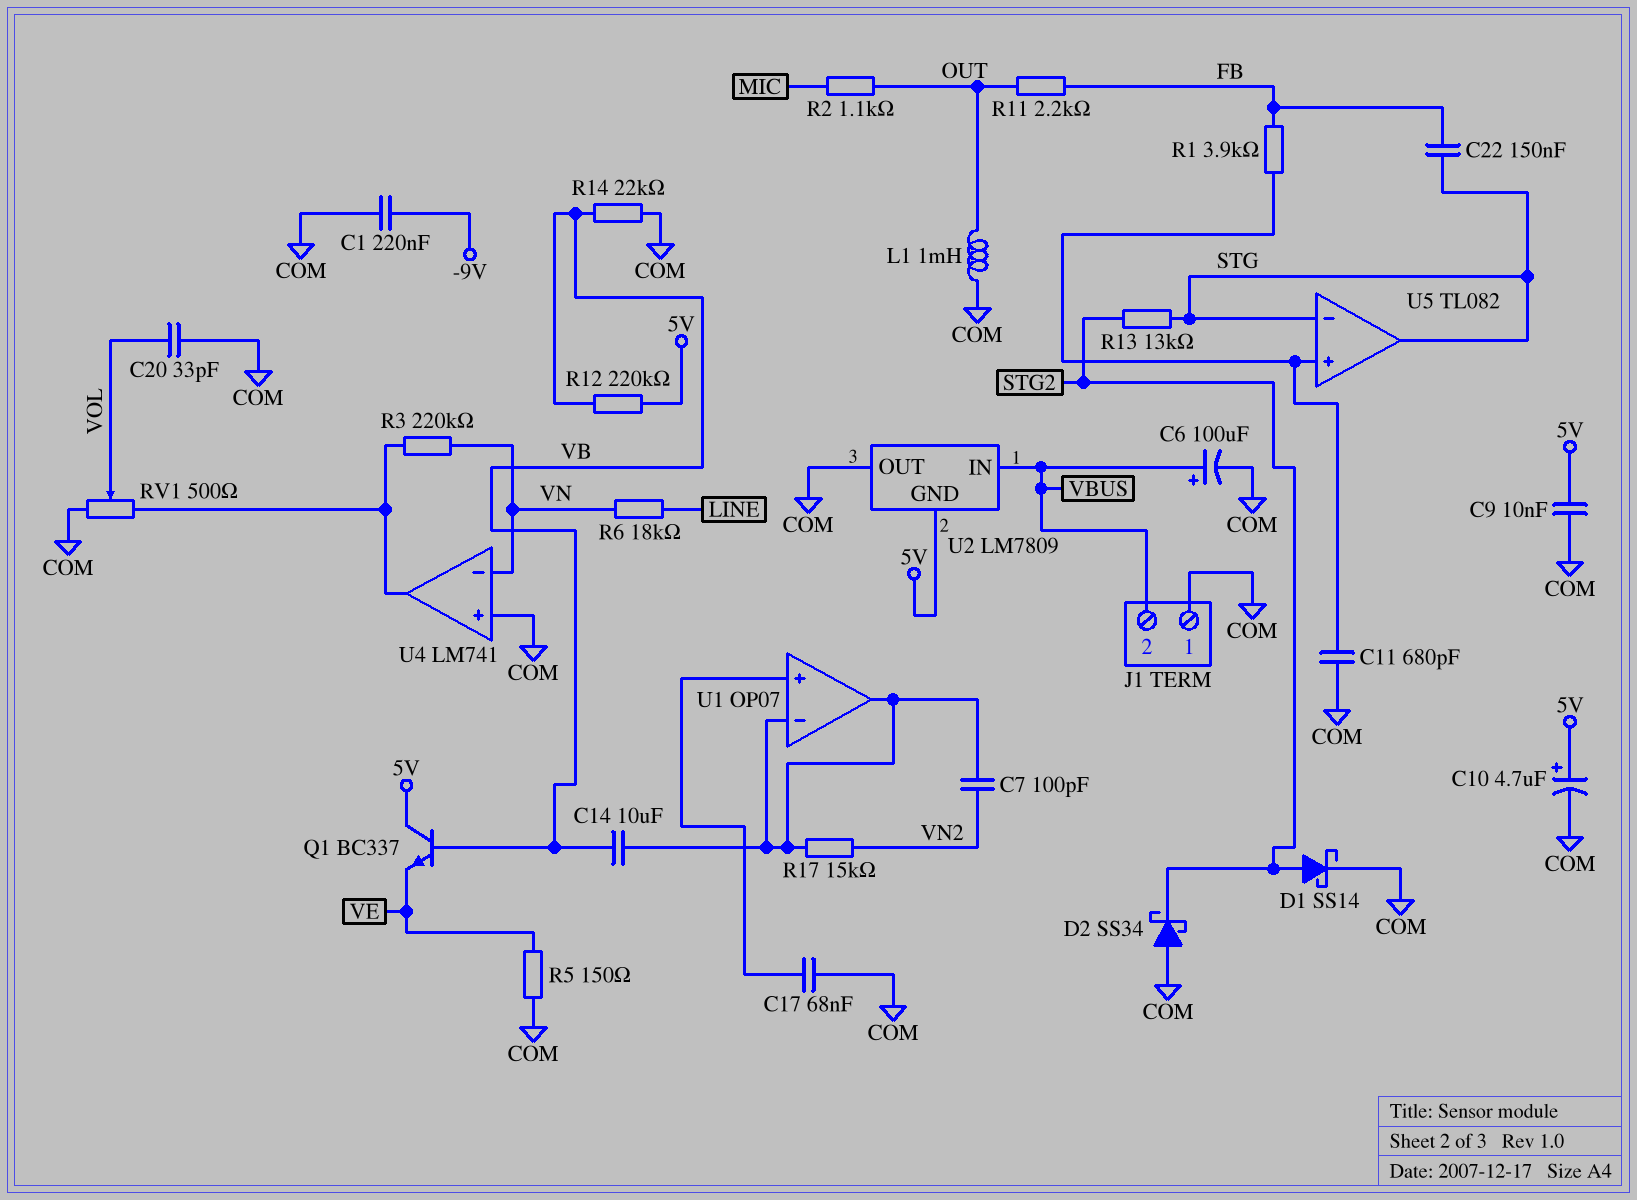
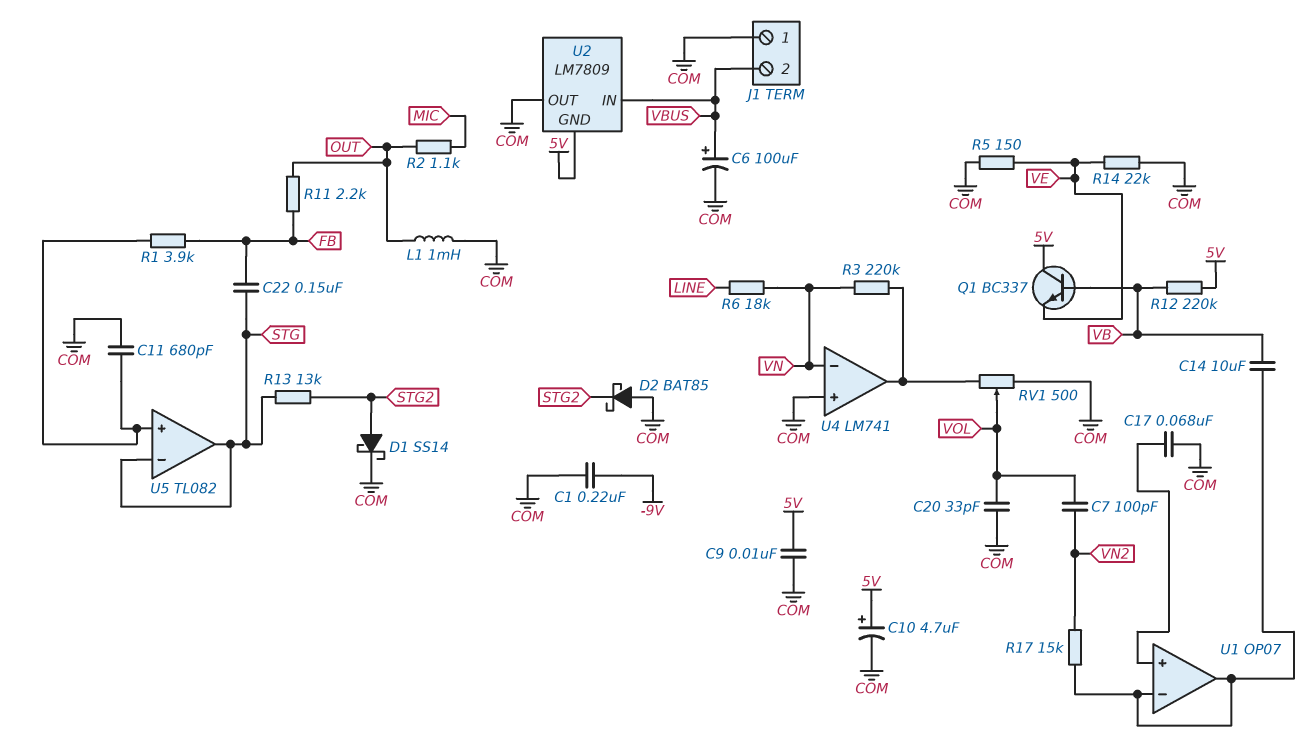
C7: 100pF (U1/in-, VN2) -> 100pF (VN2, VOL)
D2: schottky SS34 (A COM, K STG2) -> schottky BAT85 (A COM, K STG2)
R14: 22k (COM, VB) -> 22k (COM, VE)

